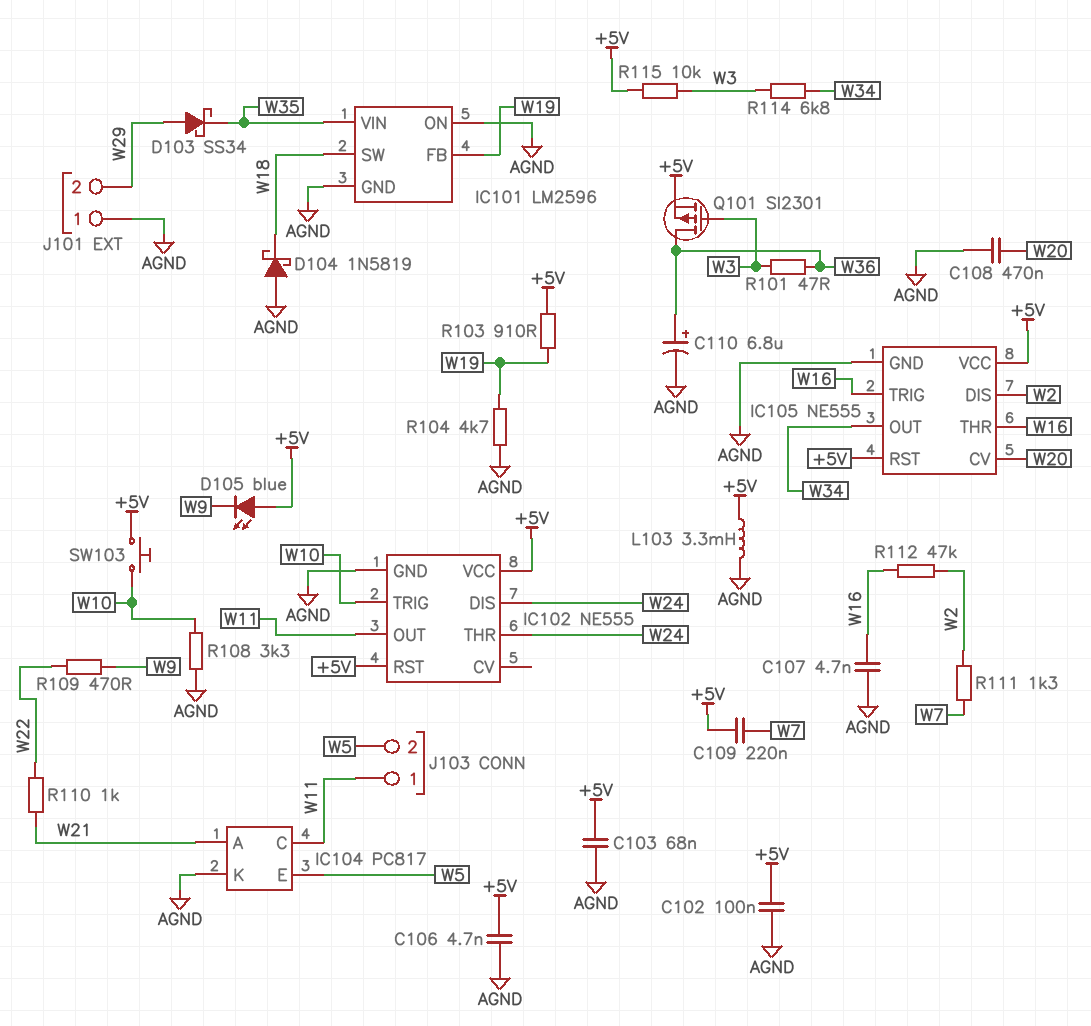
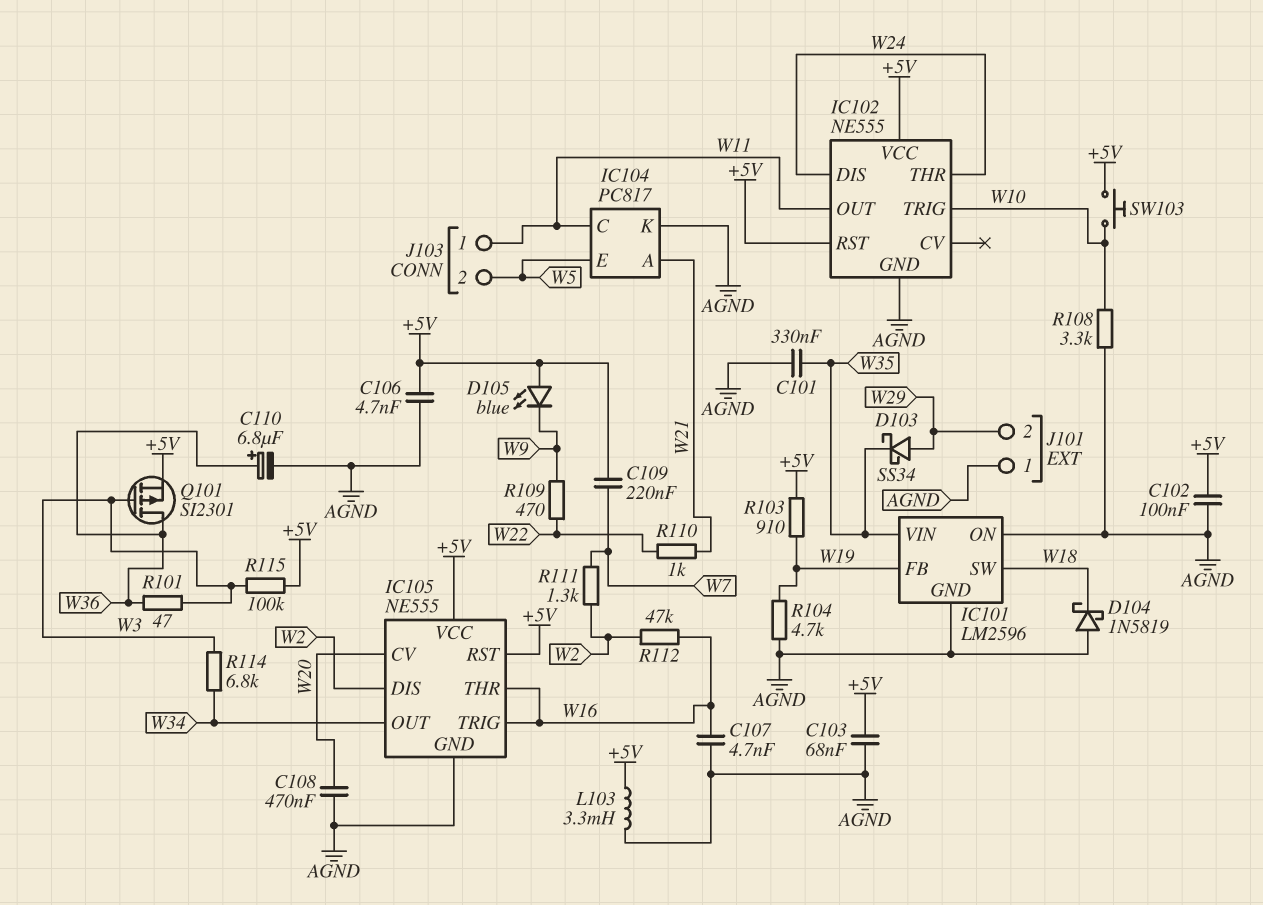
C101: none -> 330nF (AGND, W35)
R115: 10k (+5V, W3) -> 100k (+5V, W3)

